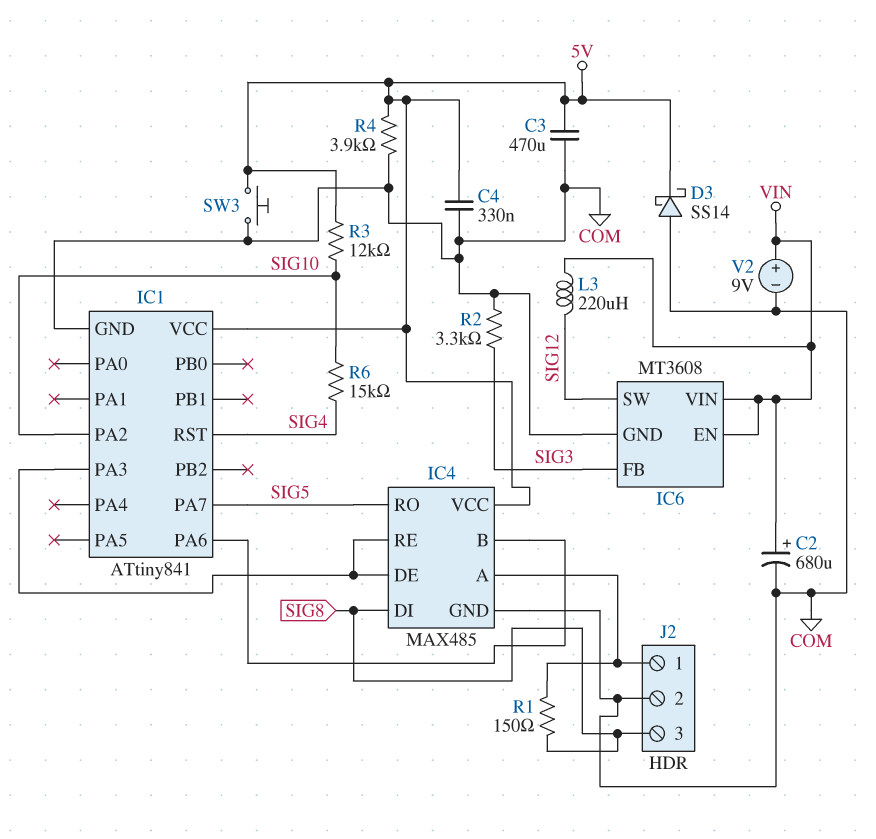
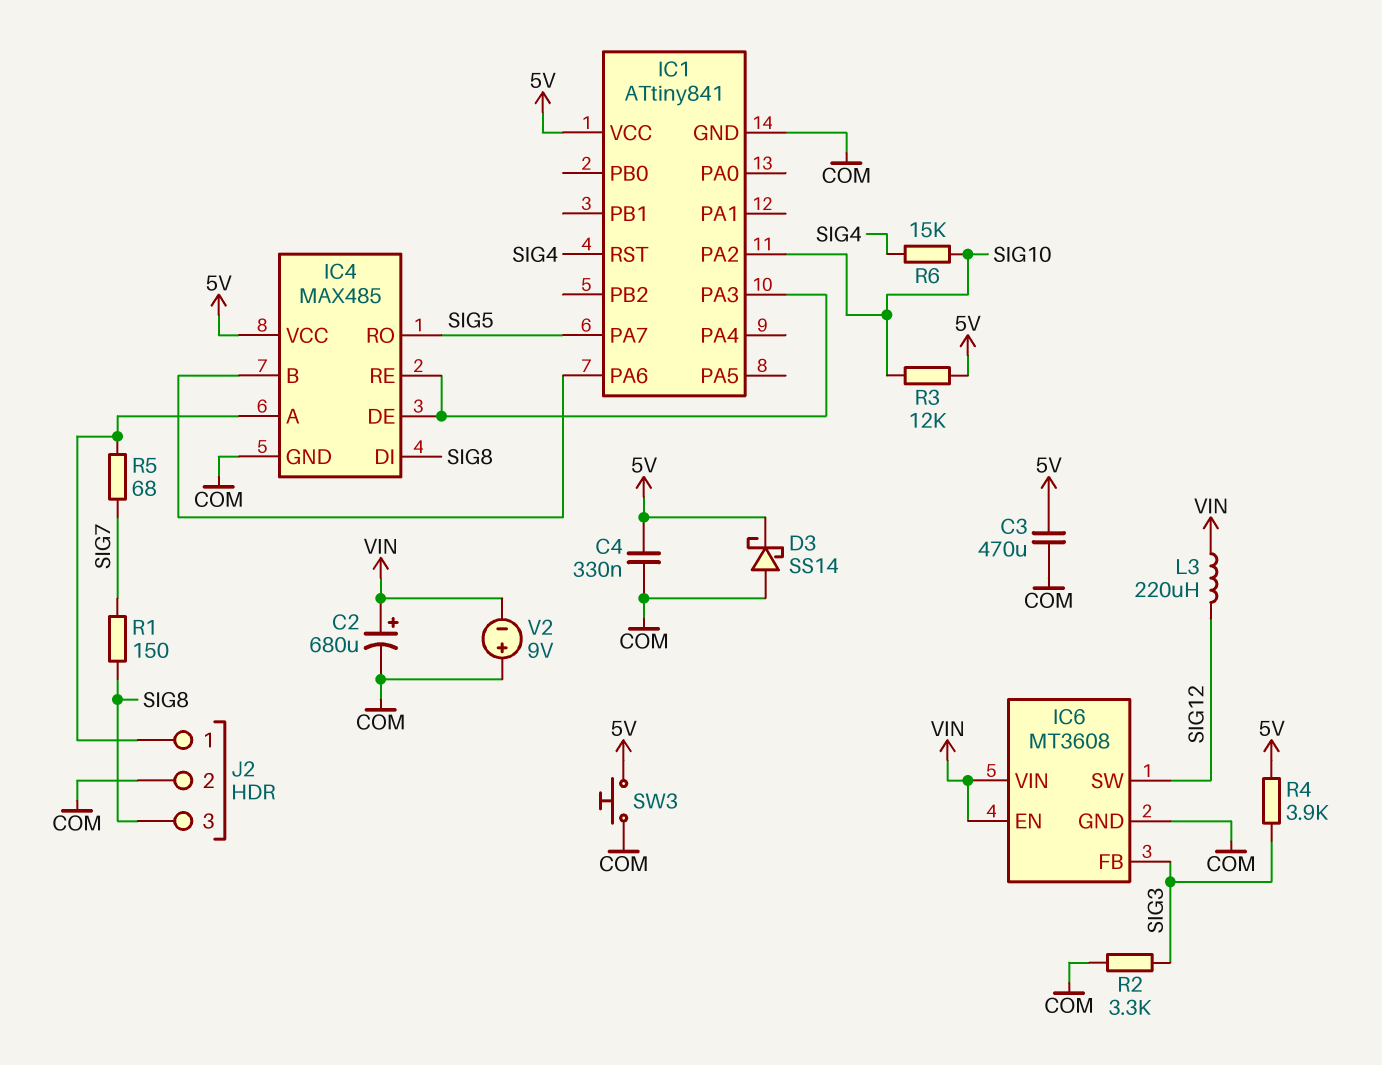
R1: 150 (IC4/A, SIG8) -> 150 (SIG7, SIG8)
R4: 3.9k (5V, COM) -> 3.9k (5V, SIG3)
R5: none -> 68 (IC4/A, SIG7)
V2: 9V (plus VIN, minus COM) -> 9V (plus COM, minus VIN)

